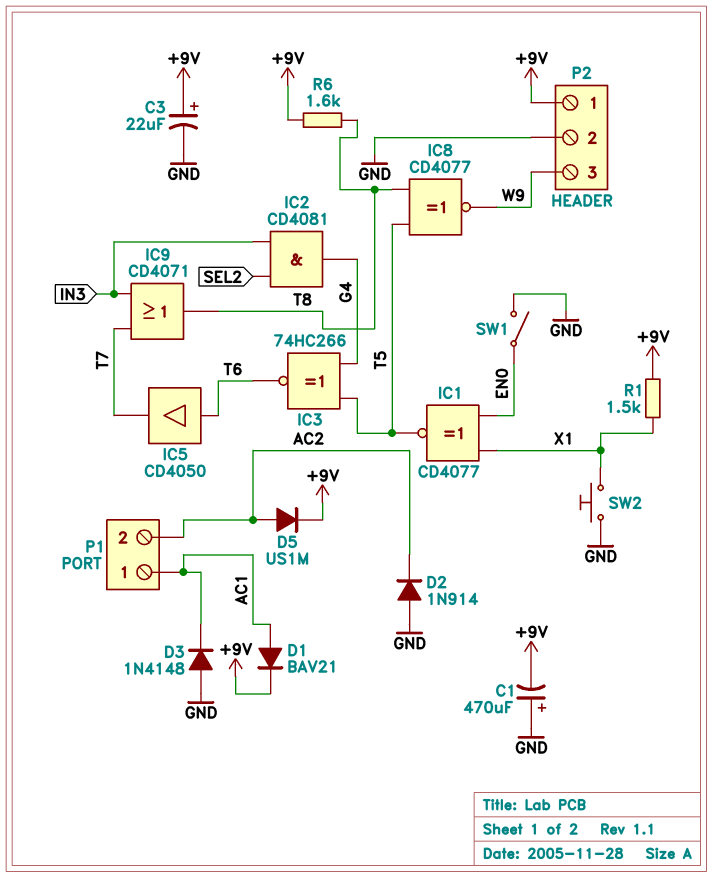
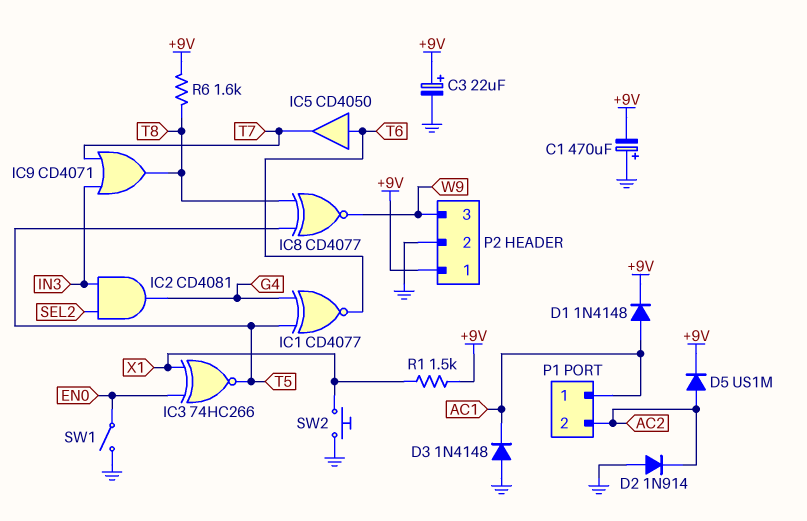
D1: diode BAV21 (A AC1, K +9V) -> diode 1N4148 (A AC1, K +9V)
IC1: XNOR CD4077 (in EN0, in X1, out T5) -> XNOR CD4077 (in G4, in T5, out T6)
IC3: XNOR 74HC266 (in G4, in T5, out T6) -> XNOR 74HC266 (in EN0, in X1, out T5)

